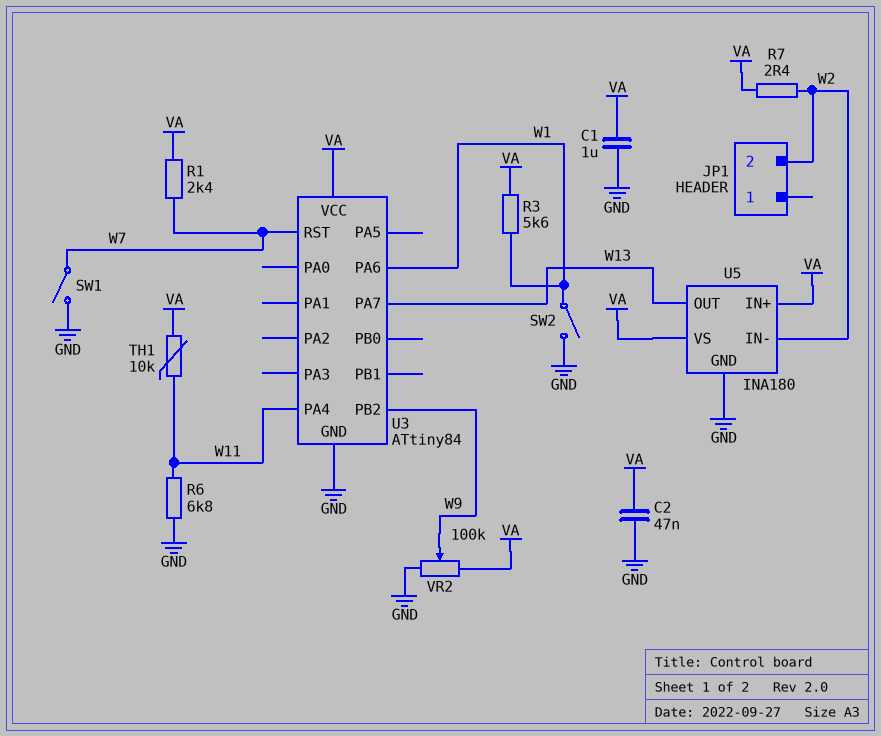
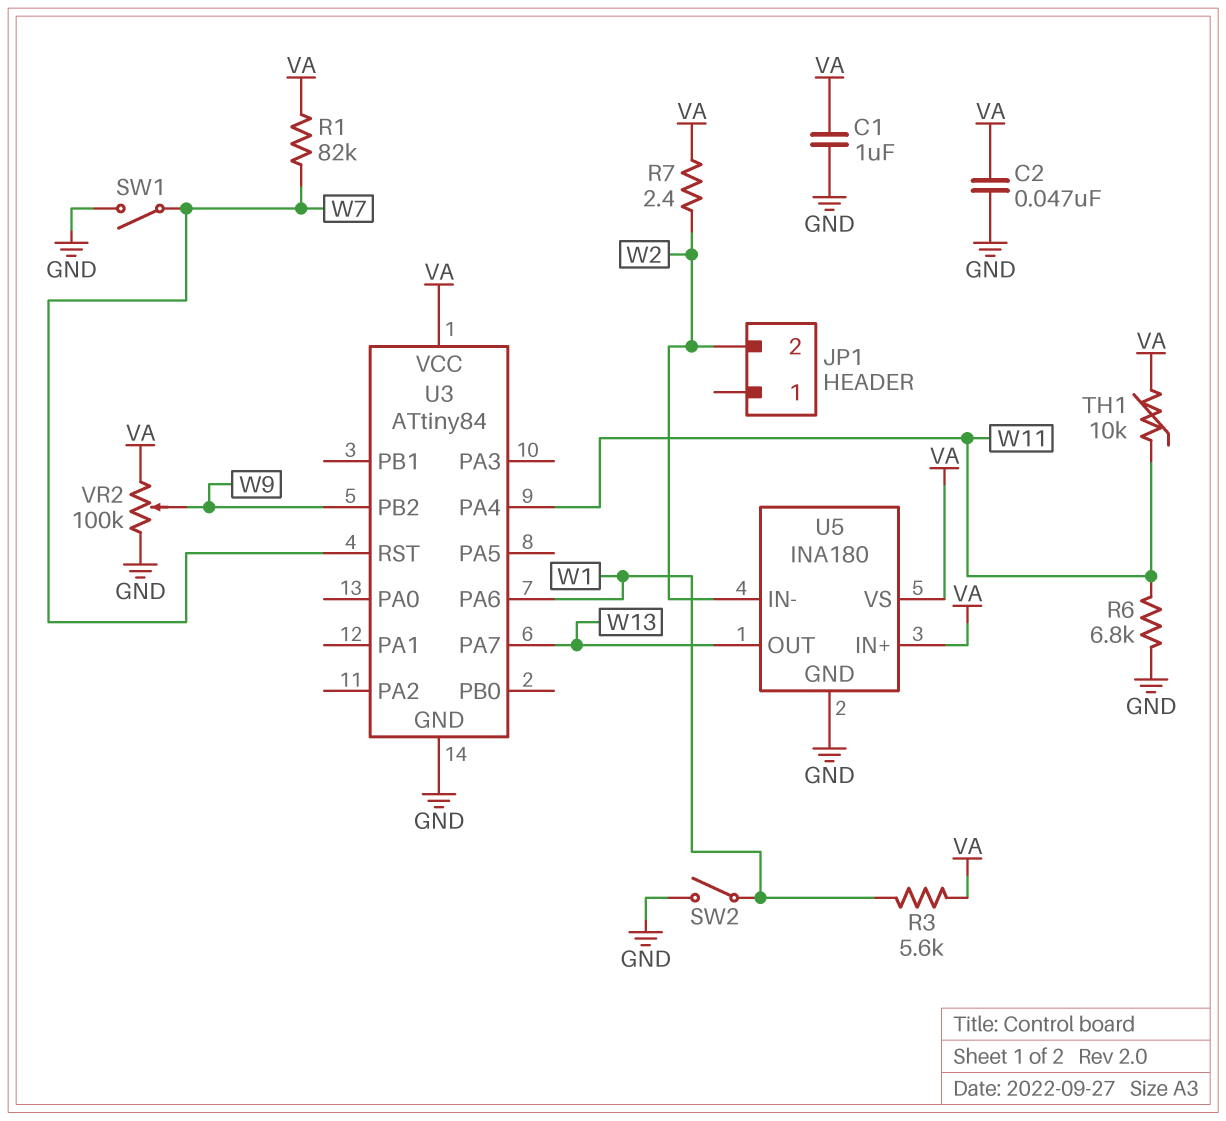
R1: 2.4k (VA, W7) -> 82k (VA, W7)

